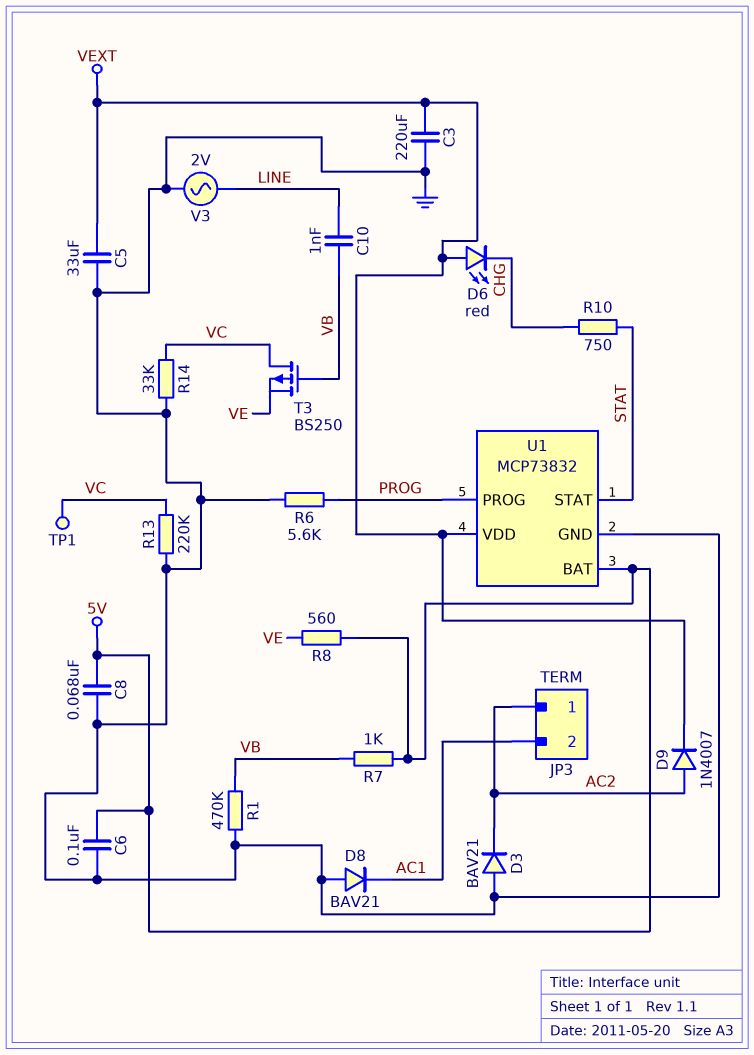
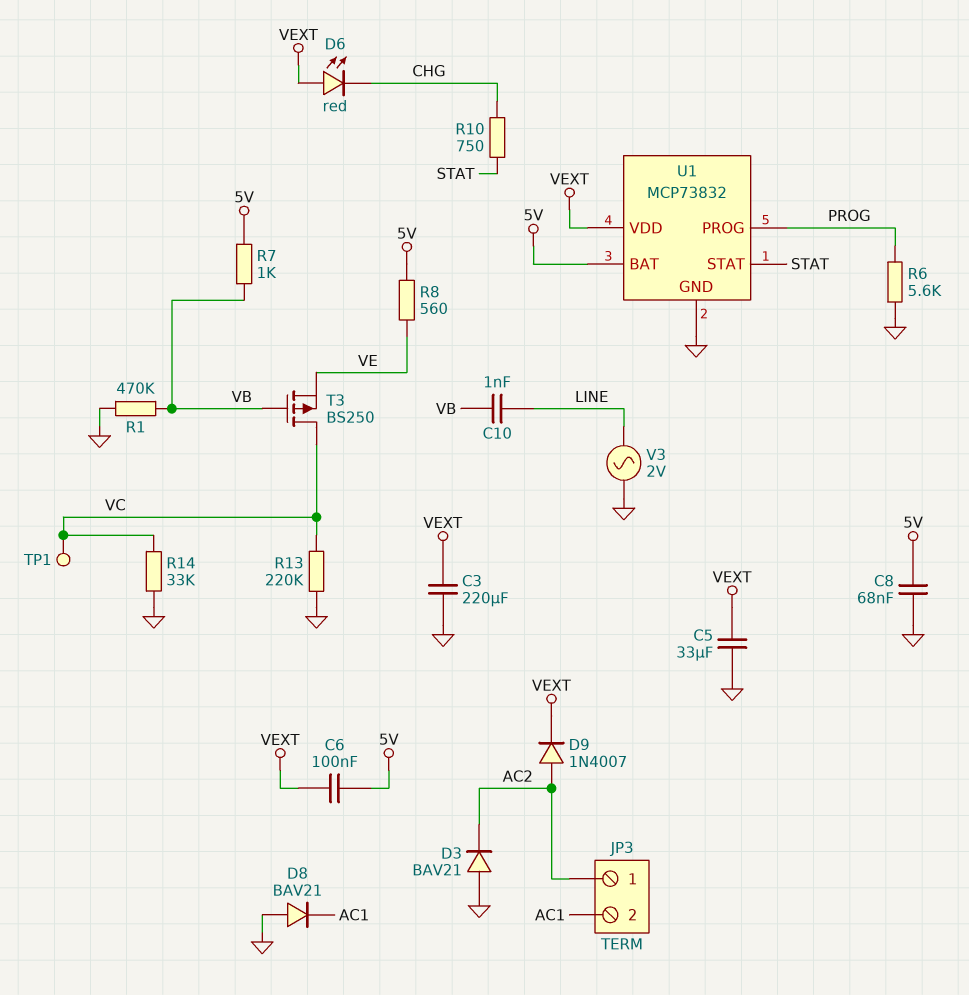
C6: 100nF (5V, GND) -> 100nF (5V, VEXT)

